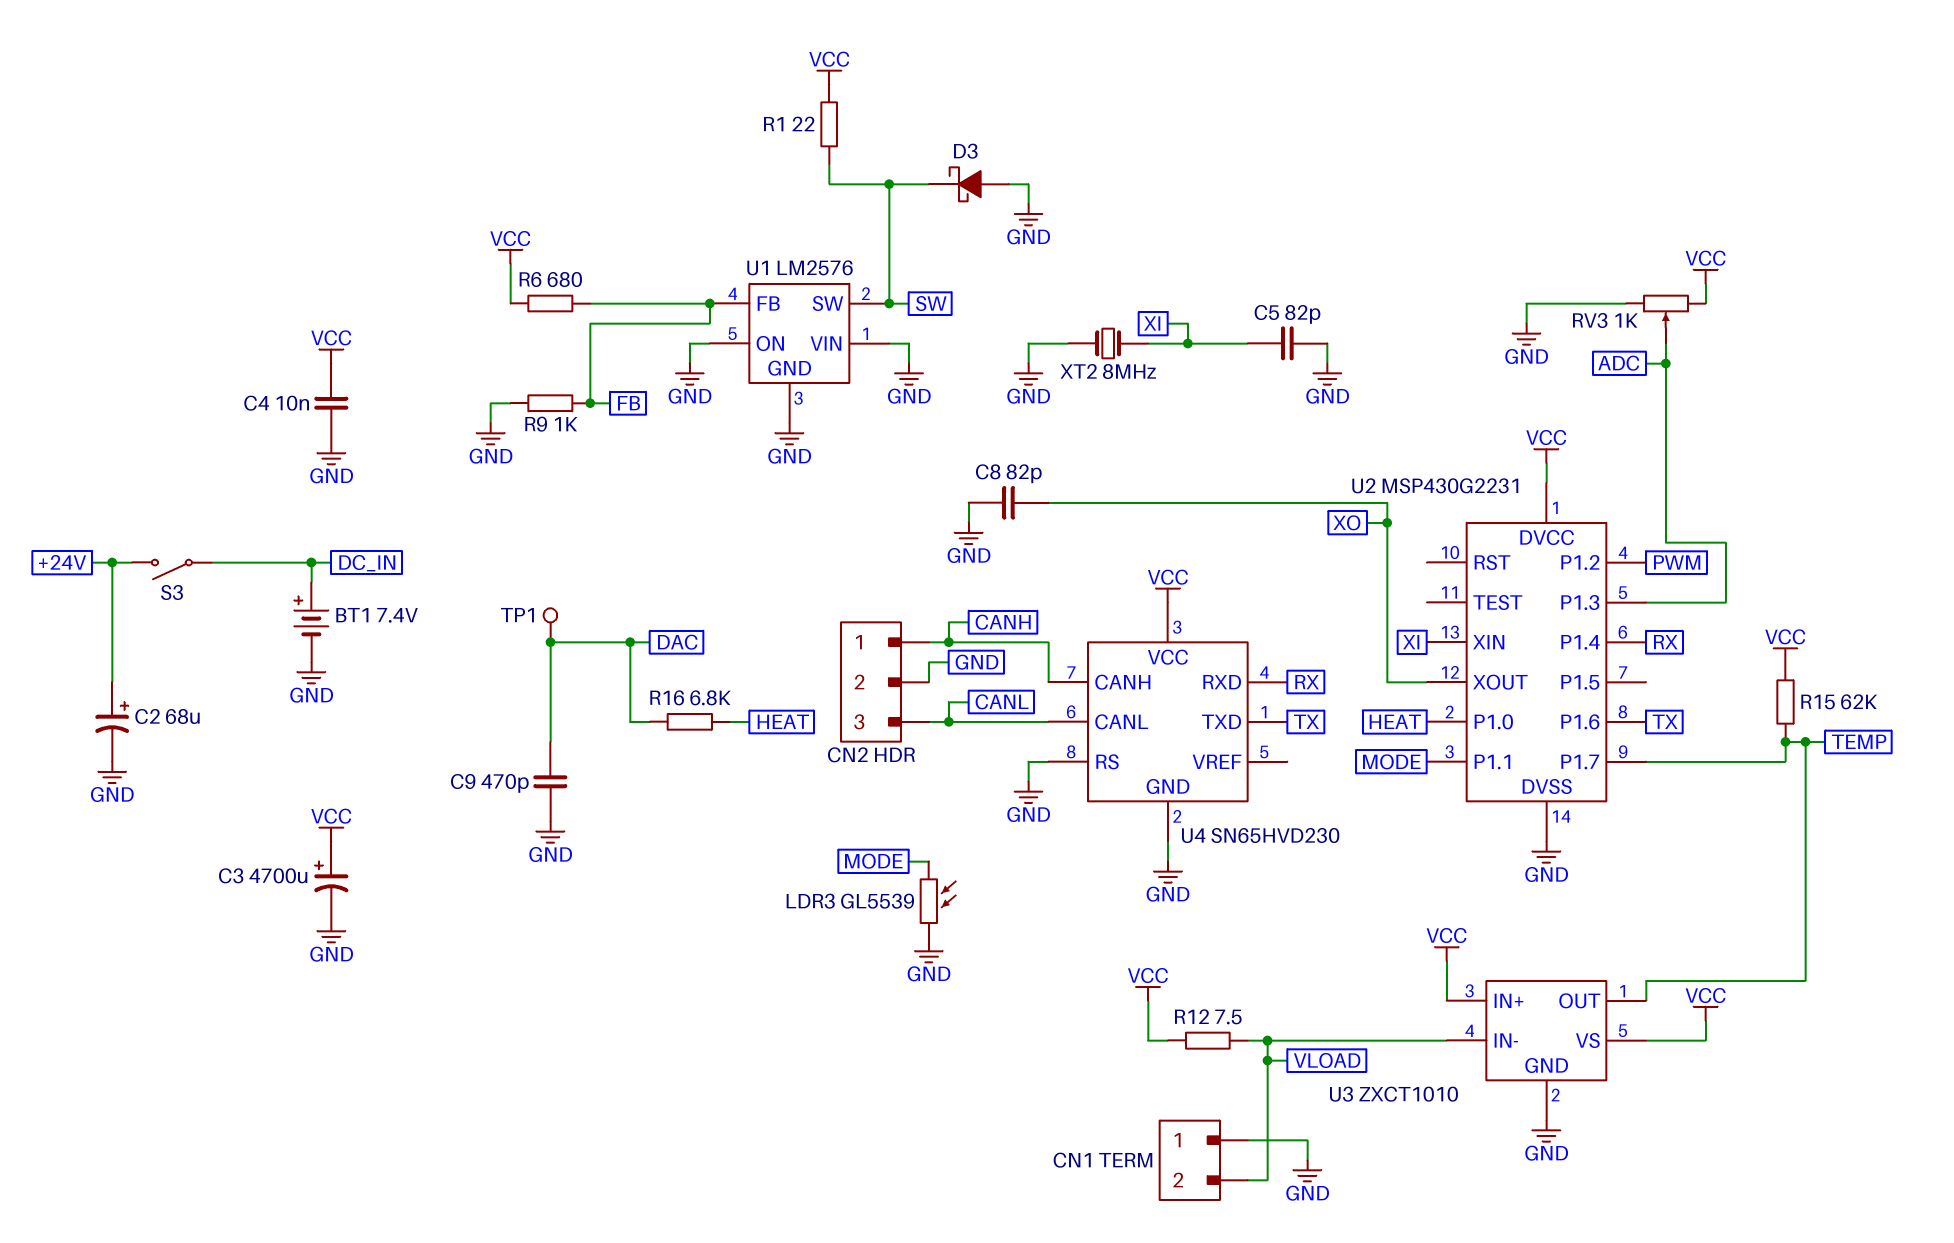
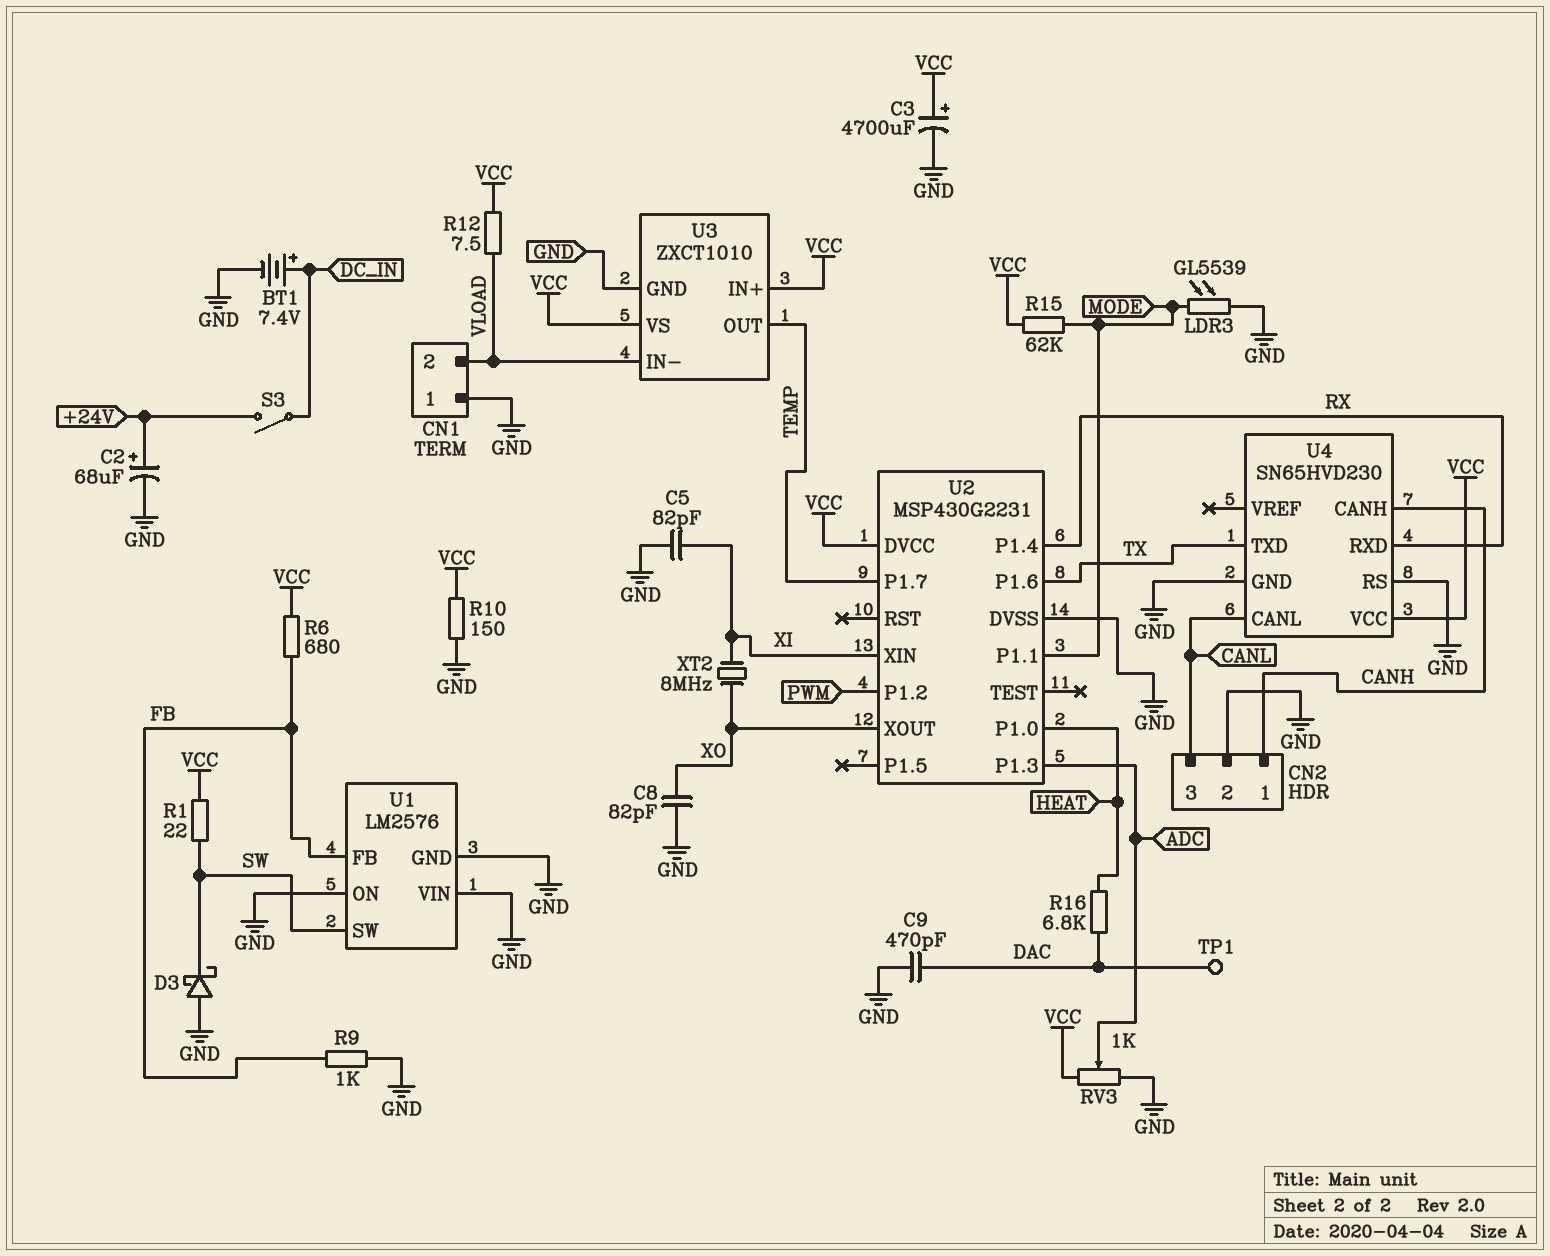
C4: 10nF (GND, VCC) -> none
R10: none -> 150 (GND, VCC)
R15: 62k (TEMP, VCC) -> 62k (MODE, VCC)
XT2: 8MHz (GND, XI) -> 8MHz (XI, XO)

